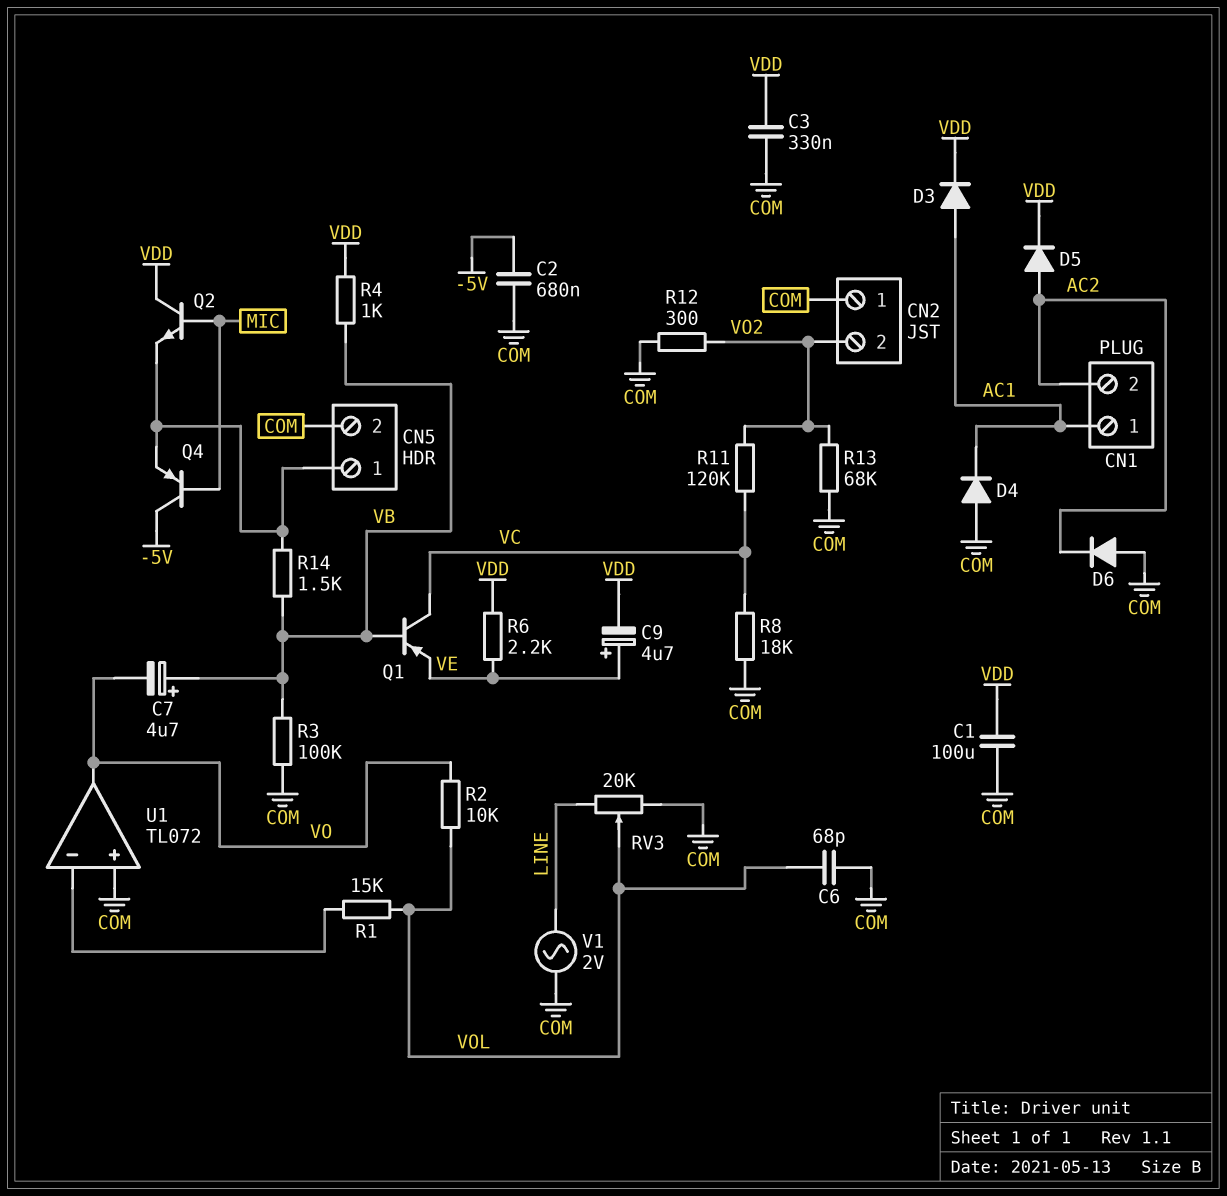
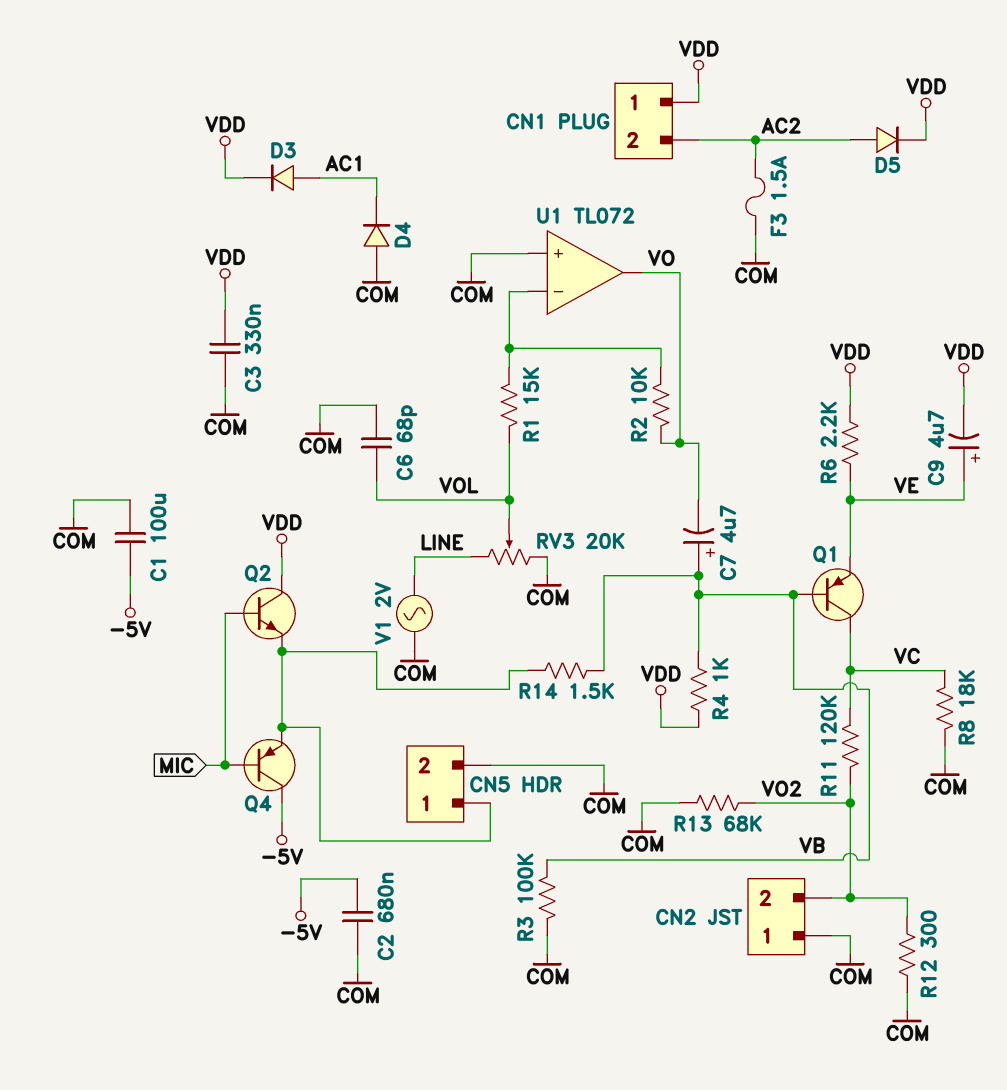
C1: 100uF (COM, VDD) -> 100uF (-5V, COM)
CN1 pin 1: AC1 -> VDD
D6: diode (A COM, K AC2) -> none
F3: none -> 1.5A (AC2, COM)
R2: 10k (VO, VOL) -> 10k (U1/in-, VO)

